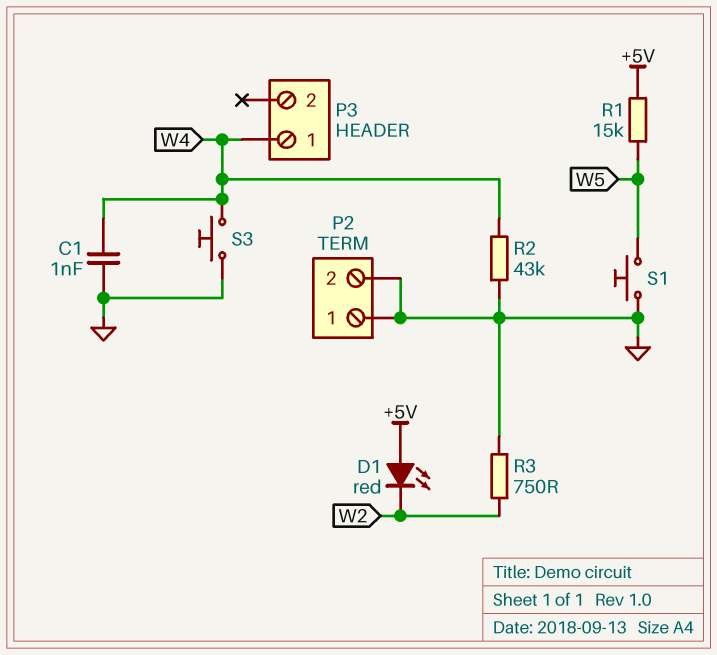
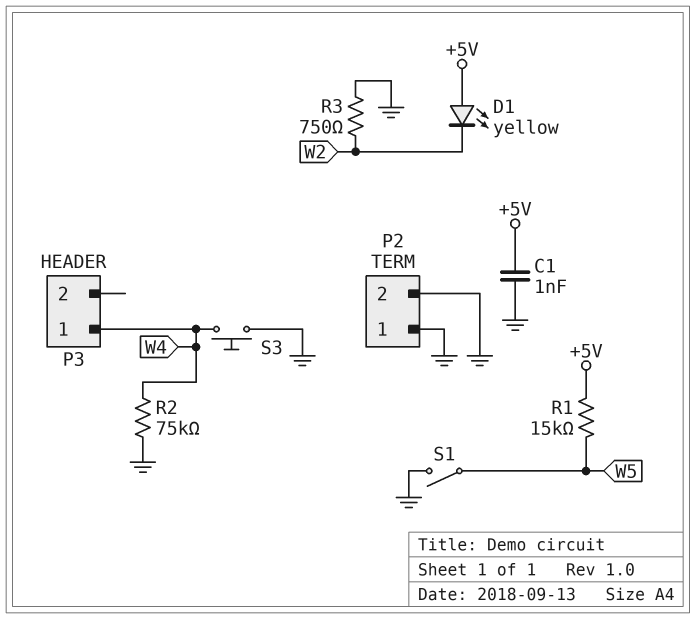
C1: 1nF (GND, W4) -> 1nF (+5V, GND)
D1: LED red (A +5V, K W2) -> LED yellow (A +5V, K W2)
R2: 43k (GND, W4) -> 75k (GND, W4)
S1: button (GND, W5) -> switch (GND, W5)

